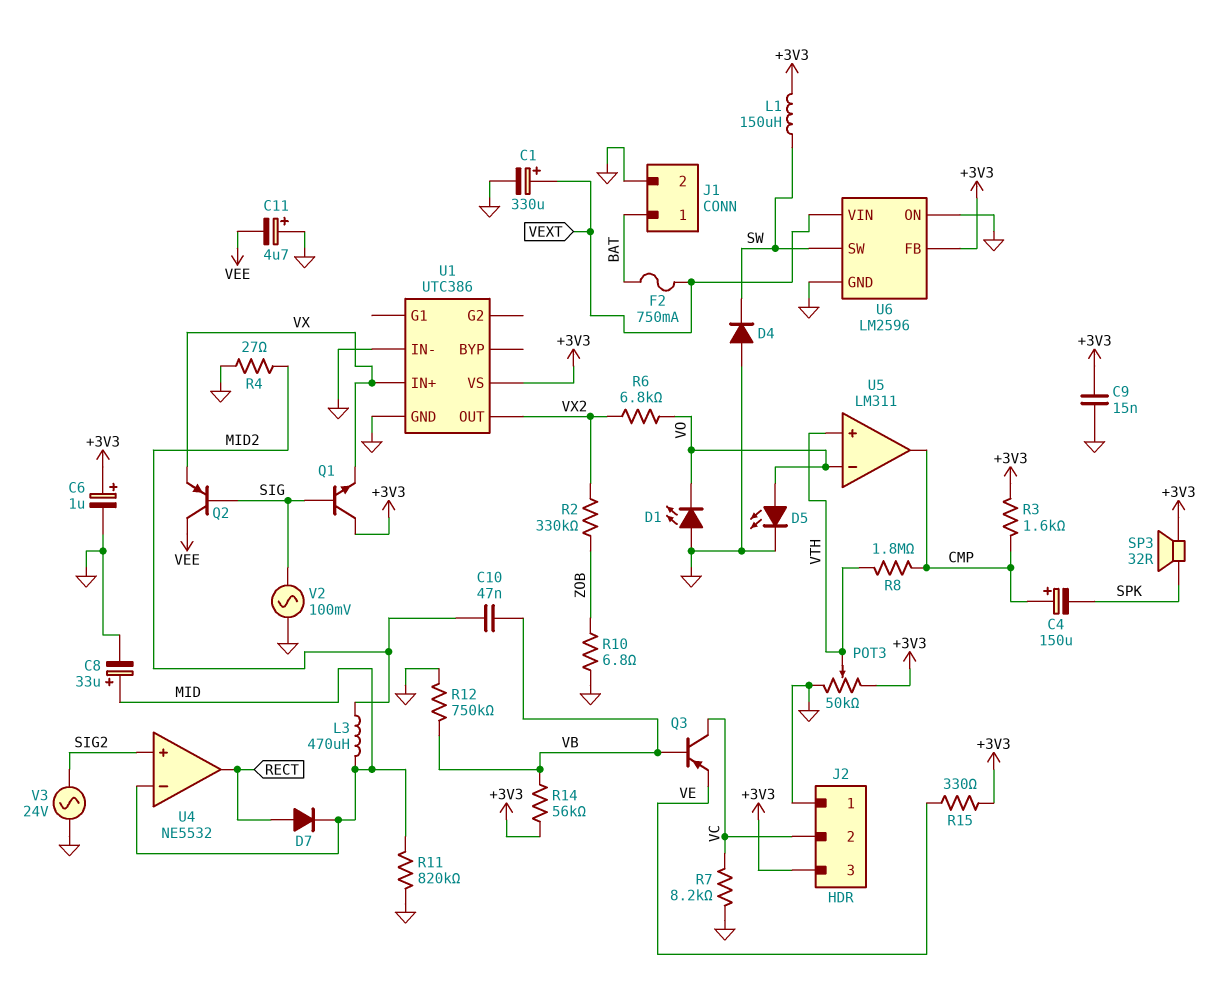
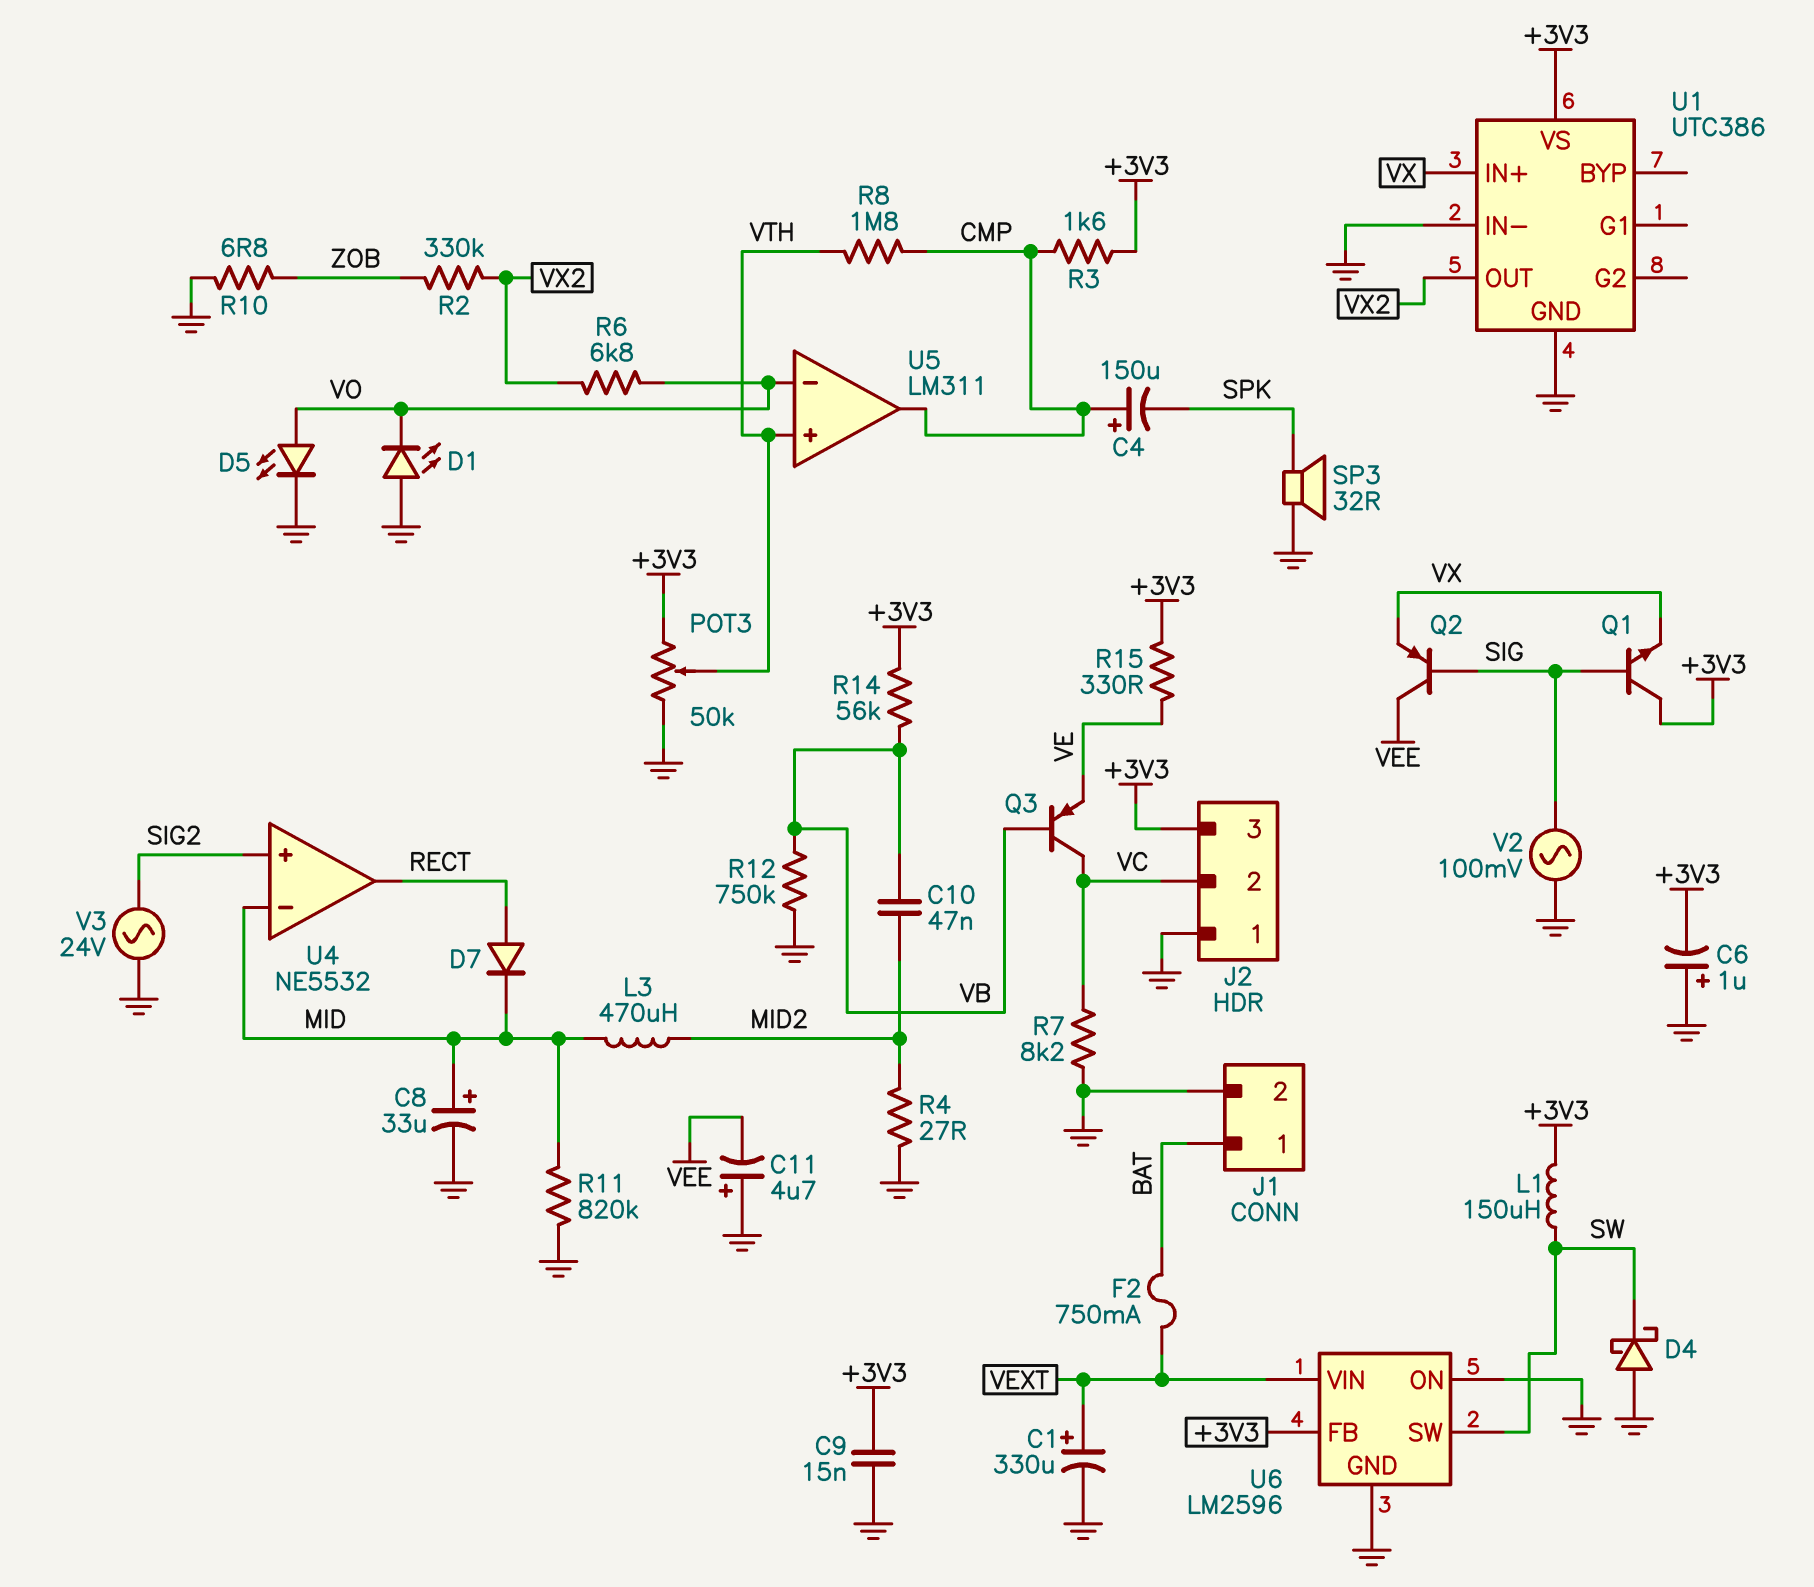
C6: 1uF (plus +3V3, minus GND) -> 1uF (plus GND, minus +3V3)
D4: diode (A GND, K SW) -> schottky (A GND, K SW)
SP3: speaker 32R (+3V3, SPK) -> speaker 32R (GND, SPK)

